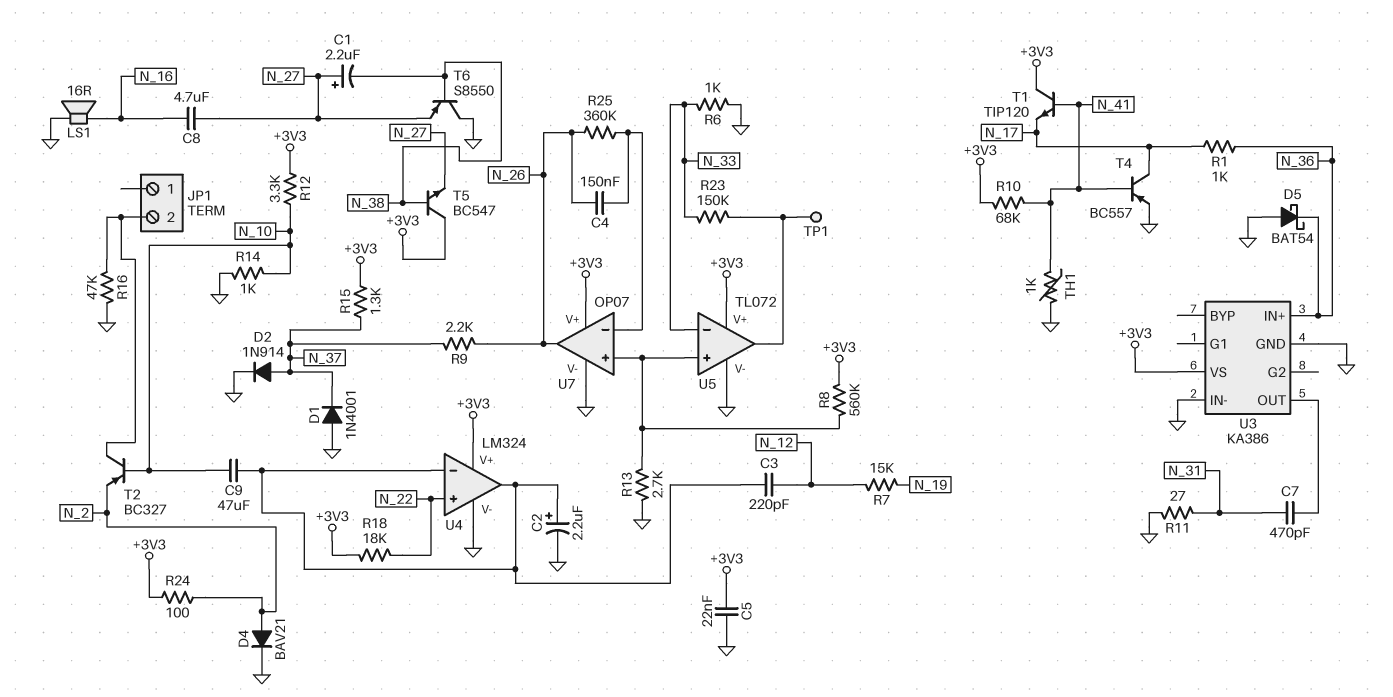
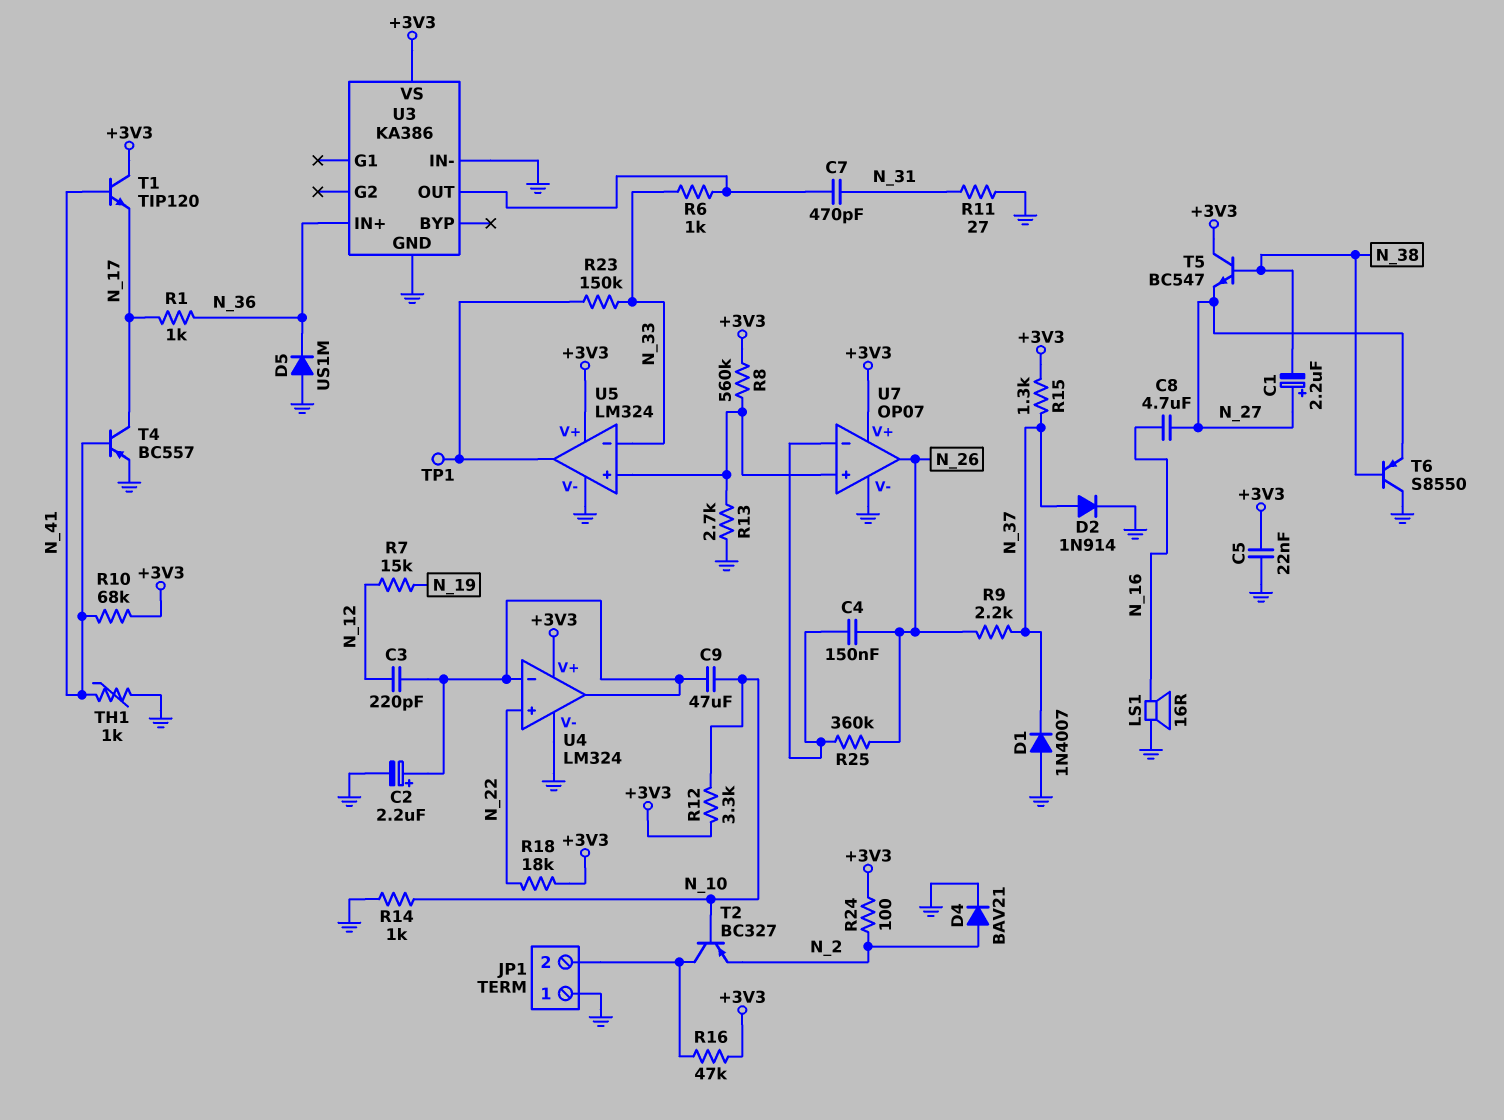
D1: diode 1N4001 (A GND, K N_37) -> diode 1N4007 (A GND, K N_37)
D5: schottky BAT54 (A GND, K N_36) -> diode US1M (A GND, K N_36)
JP1 pin 1: none -> GND
R6: 1k (GND, N_33) -> 1k (N_33, U3/OUT)
R16: 47k (GND, JP1/2) -> 47k (+3V3, JP1/2)
U5: TL072 -> LM324

